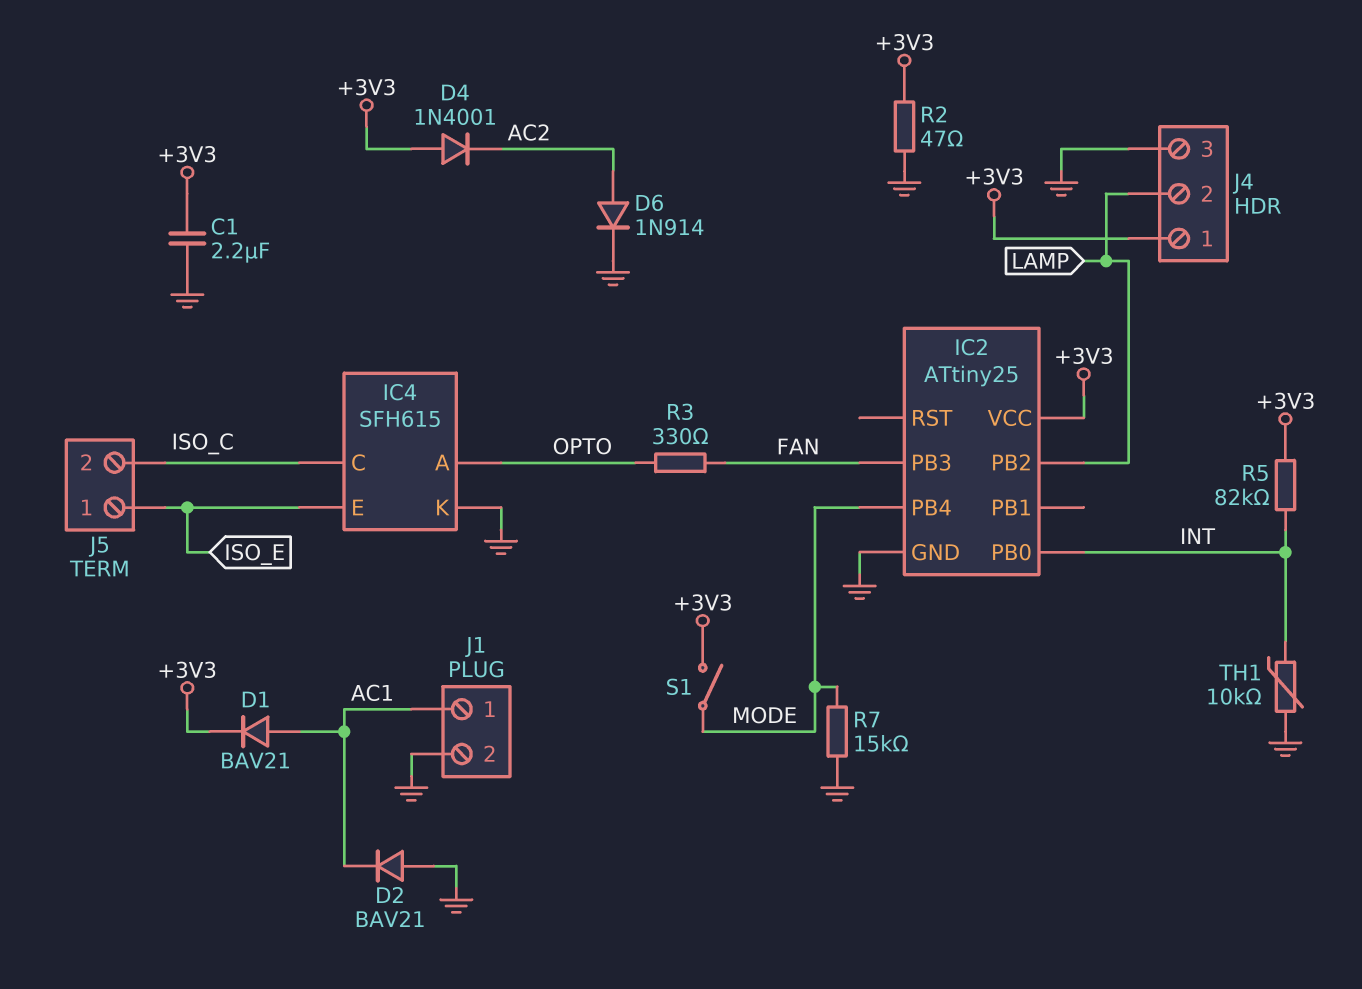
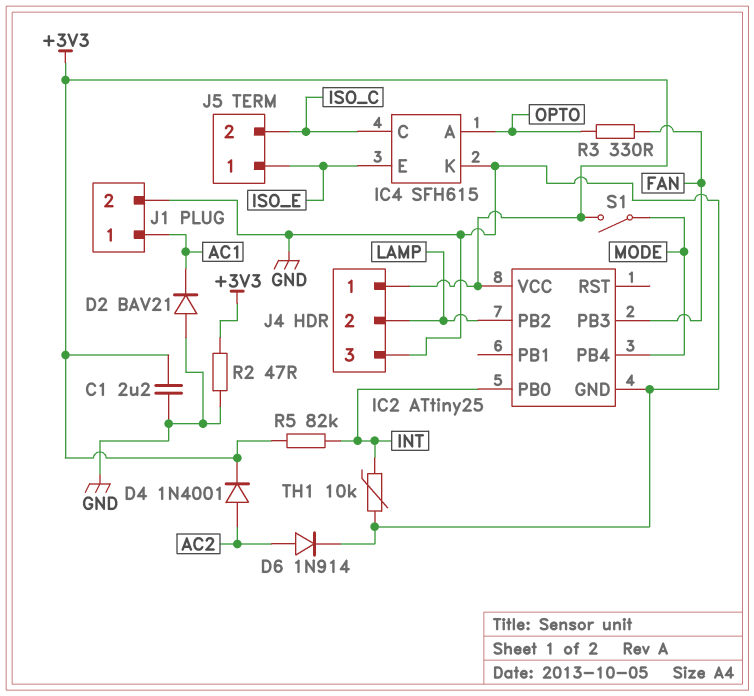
D1: diode BAV21 (A AC1, K +3V3) -> none
D4: diode 1N4001 (A +3V3, K AC2) -> diode 1N4001 (A AC2, K +3V3)
R7: 15k (GND, MODE) -> none

